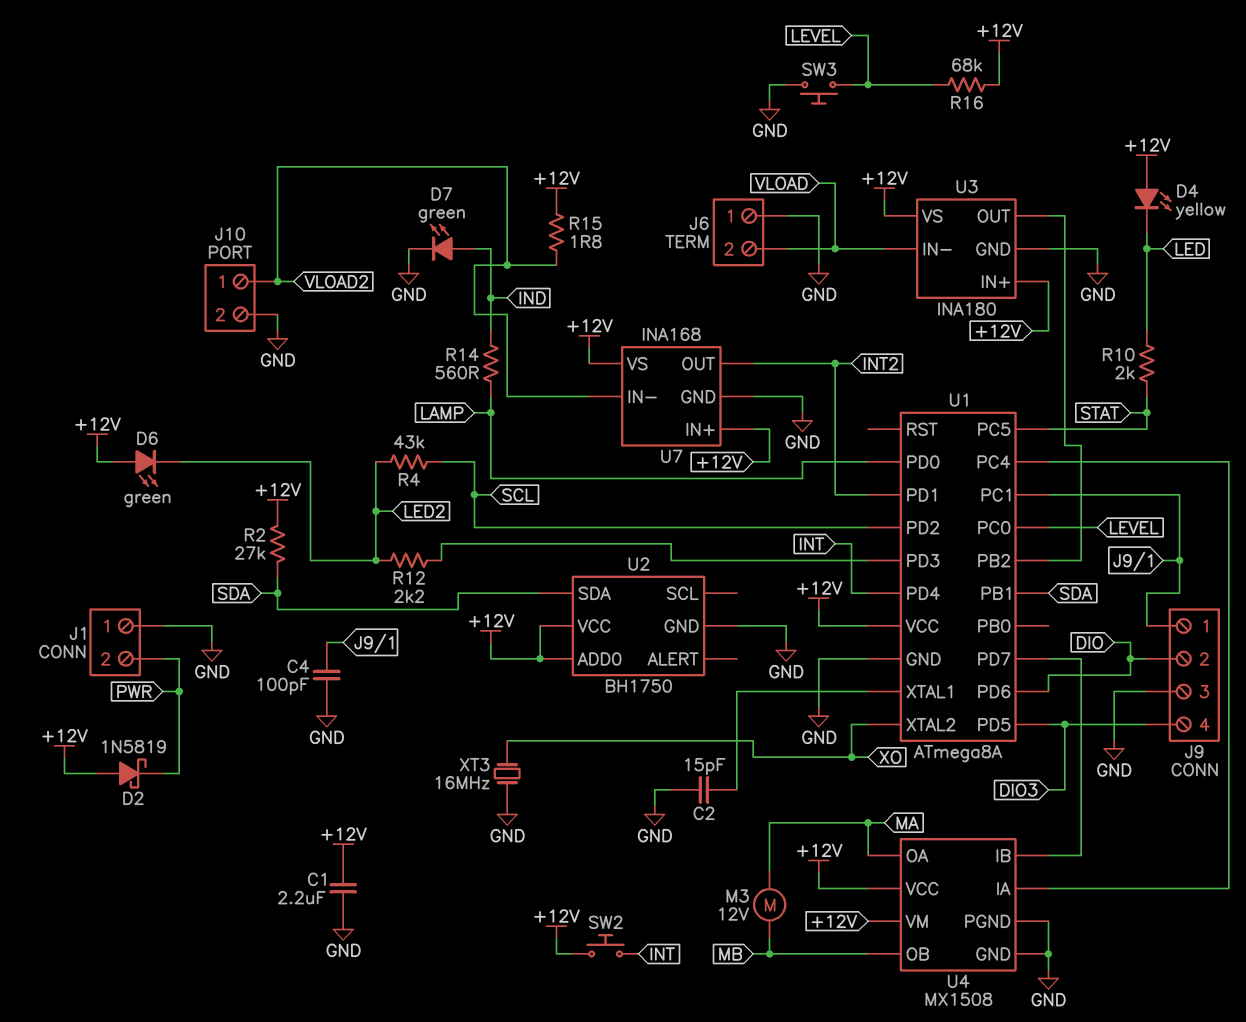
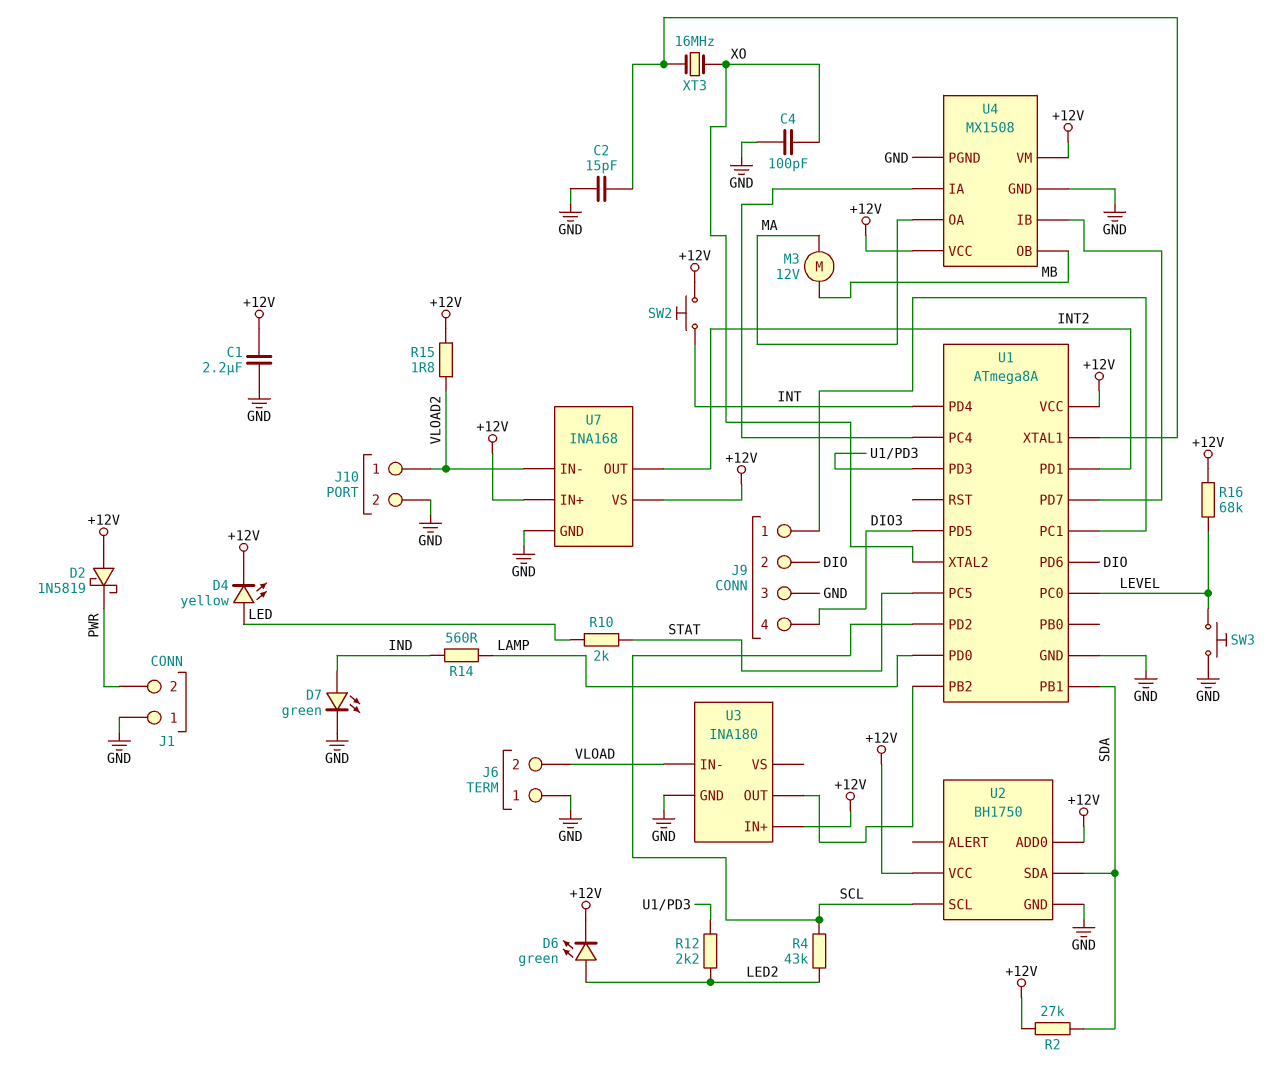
C4: 100pF (GND, J9/1) -> 100pF (GND, XO)
D4: LED yellow (A +12V, K LED) -> LED yellow (A LED, K +12V)
D6: LED green (A +12V, K LED2) -> LED green (A LED2, K +12V)
U2 pin SCL: none -> SCL
U3 pin VS: +12V -> none
XT3: 16MHz (GND, XO) -> 16MHz (U1/XTAL1, XO)

